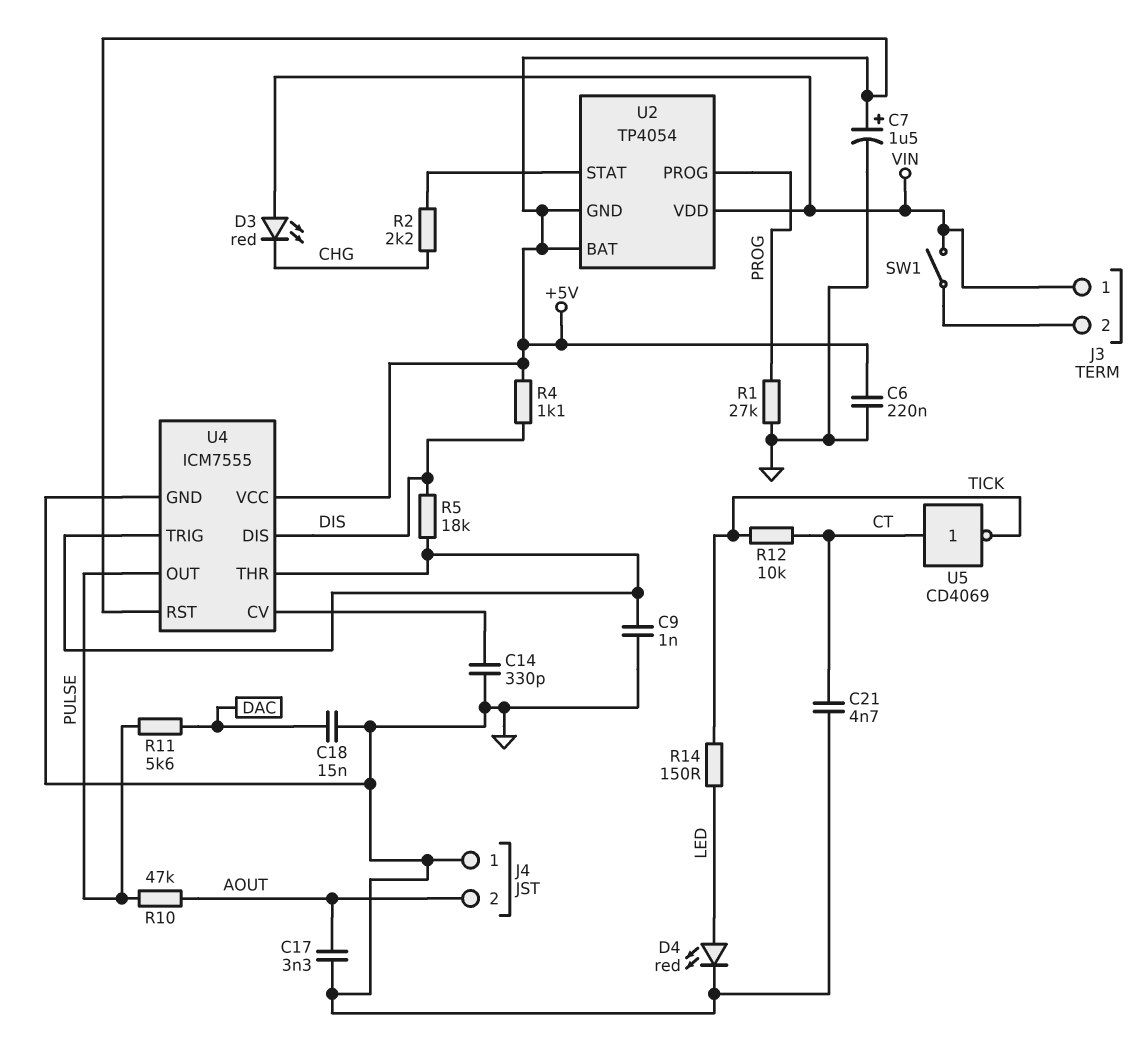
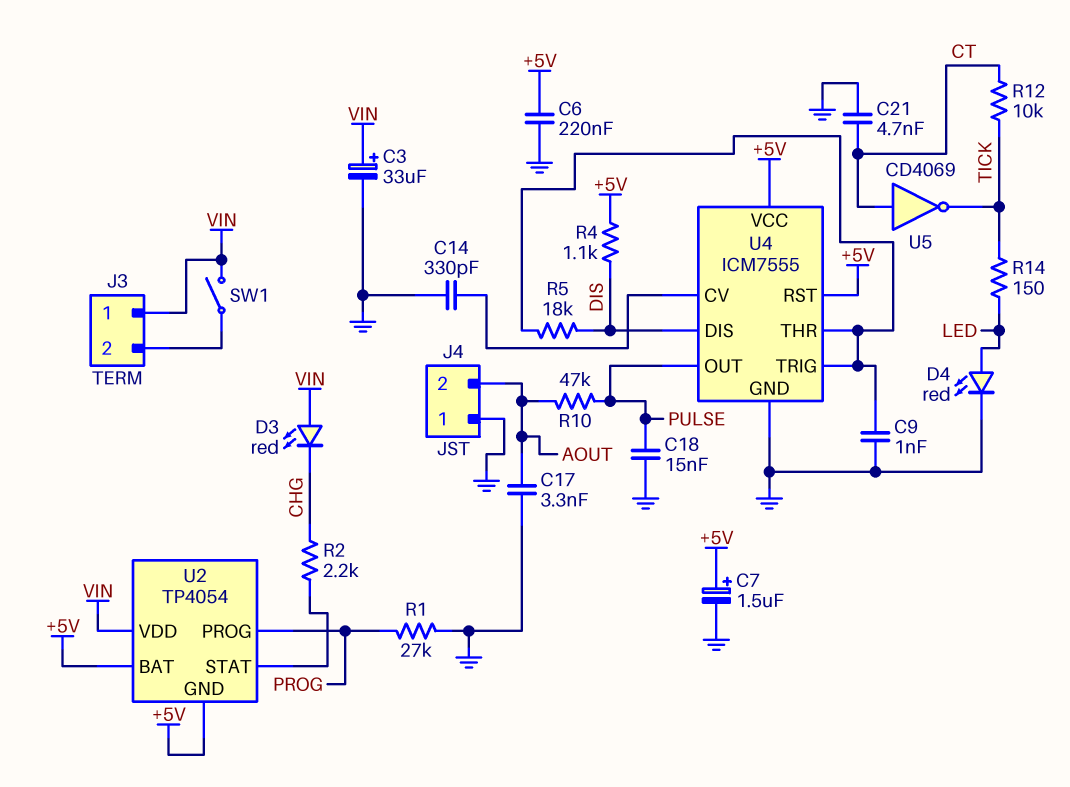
C3: none -> 33uF (plus VIN, minus GND)
C18: 15nF (DAC, GND) -> 15nF (GND, PULSE)
R11: 5.6k (DAC, PULSE) -> none

